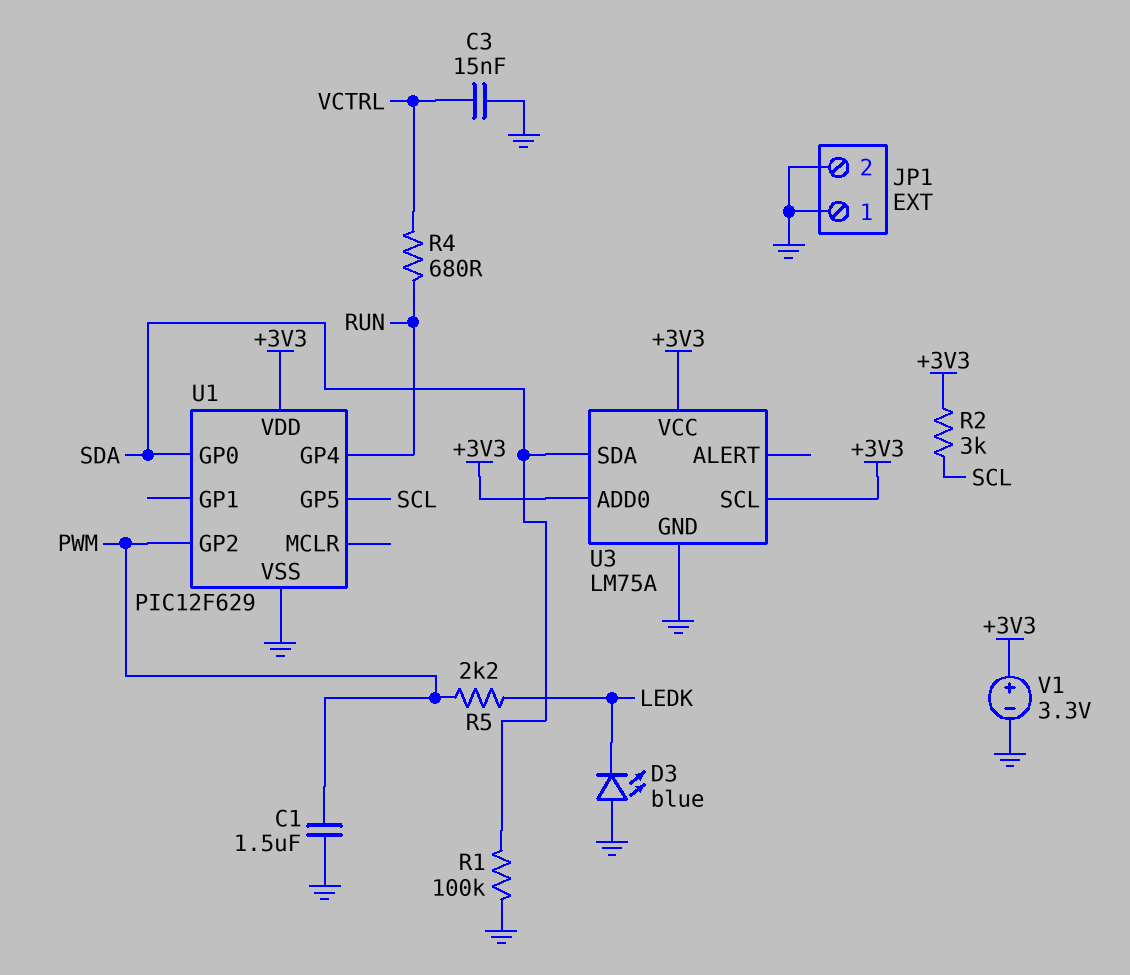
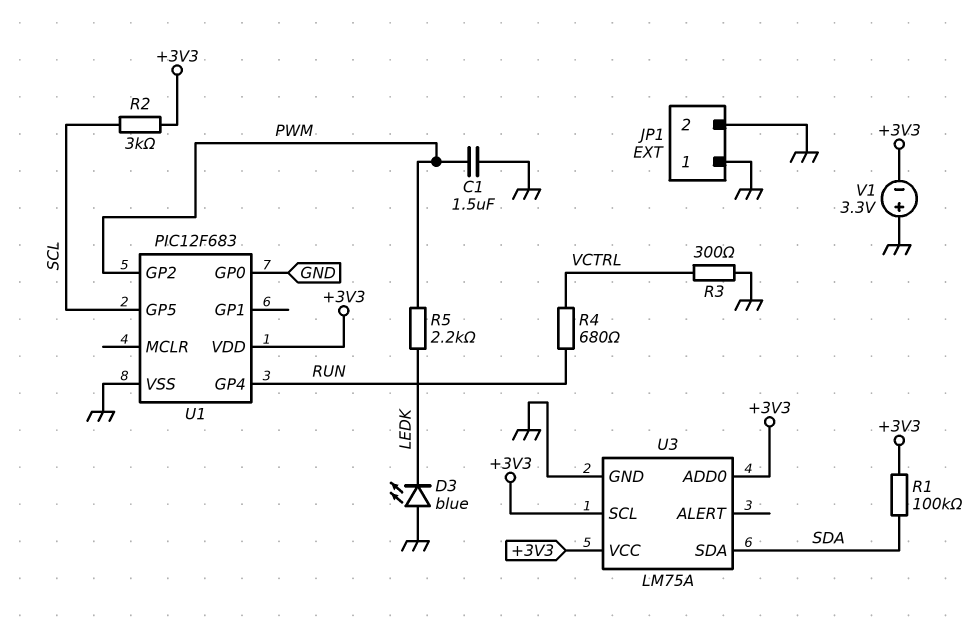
C3: 15nF (GND, VCTRL) -> none
R1: 100k (GND, SDA) -> 100k (+3V3, SDA)
R3: none -> 300 (GND, VCTRL)
U1: PIC12F629 -> PIC12F683
U1 pin GP0: SDA -> GND
V1: 3.3V (plus +3V3, minus GND) -> 3.3V (plus GND, minus +3V3)

